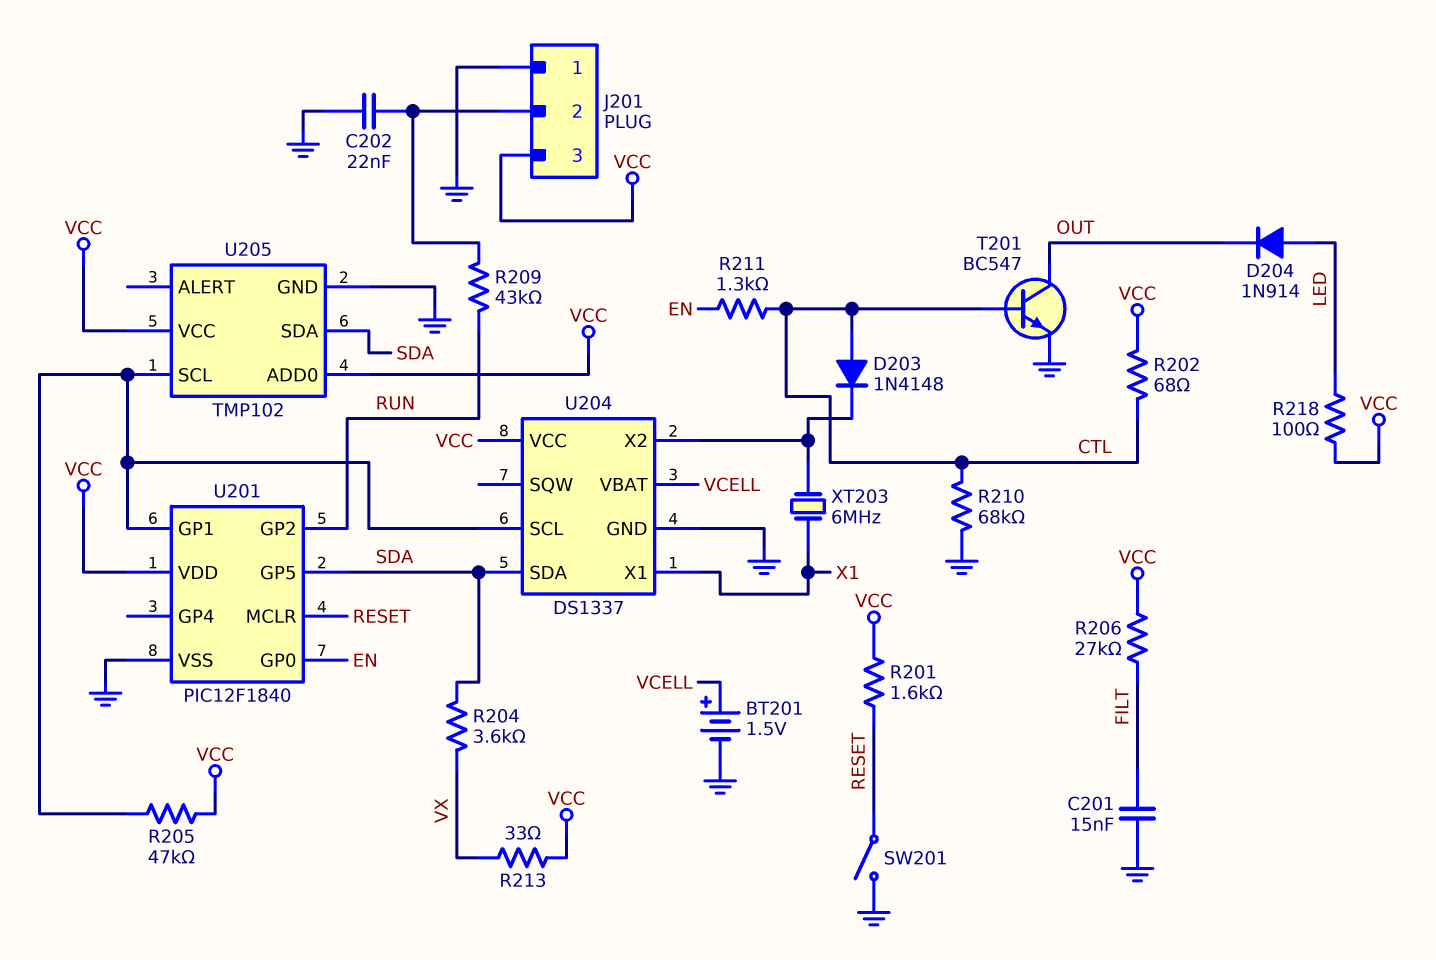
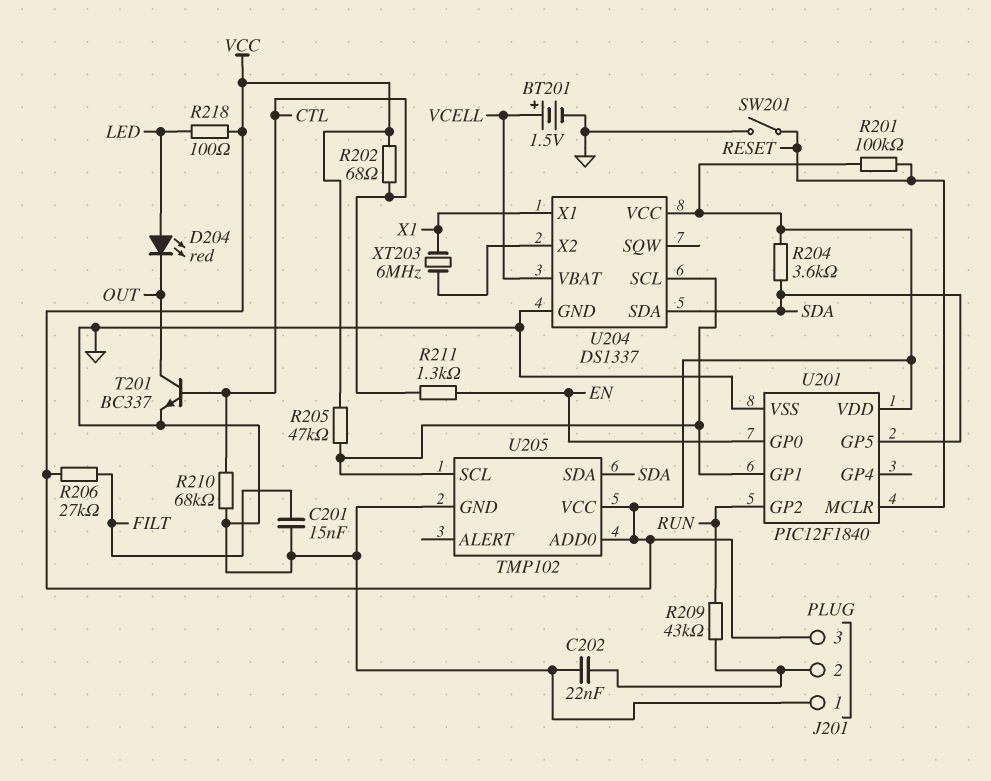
D203: diode 1N4148 (A CTL, K U204/X2) -> none
D204: diode 1N914 (A LED, K OUT) -> LED red (A LED, K OUT)
R201: 1.6k (RESET, VCC) -> 100k (RESET, VCC)
R204: 3.6k (SDA, VX) -> 3.6k (SDA, VCC)
R213: 33 (VCC, VX) -> none
T201: NPN BC547 (B CTL, C OUT, E GND) -> NPN BC337 (B CTL, C OUT, E GND)

